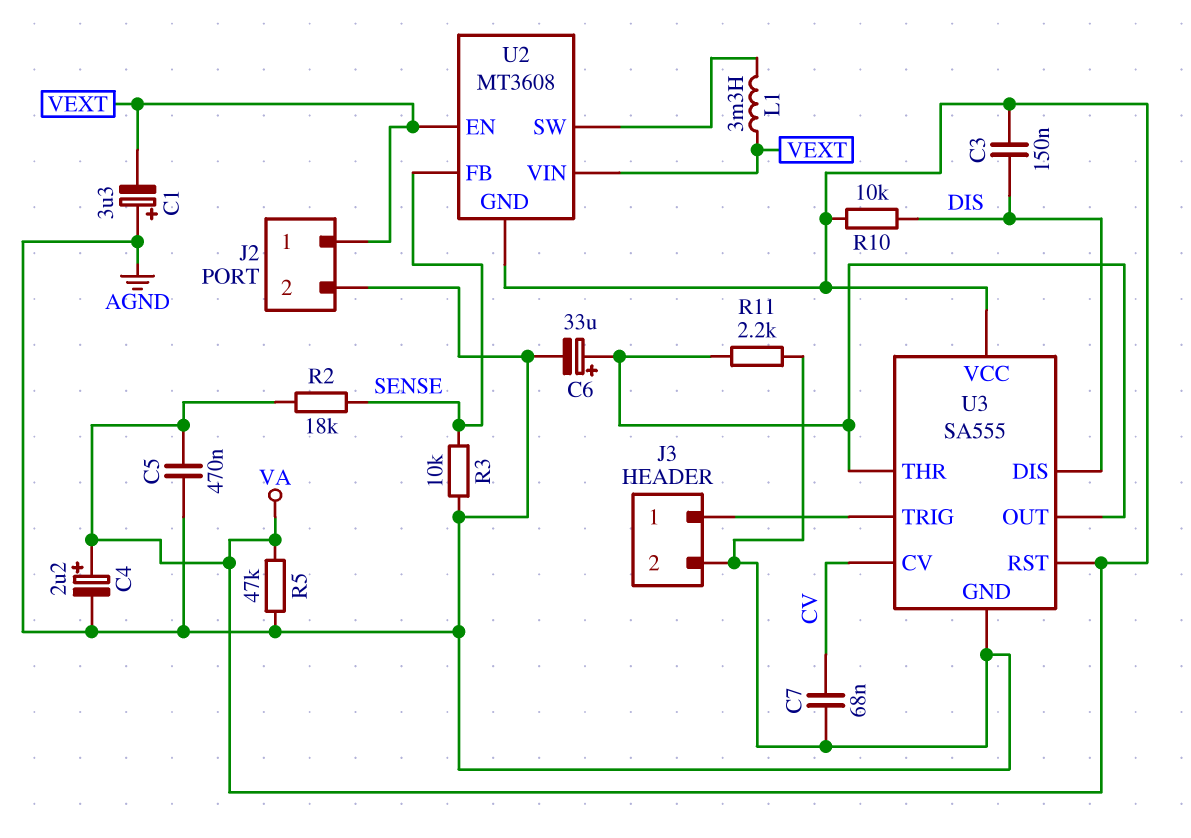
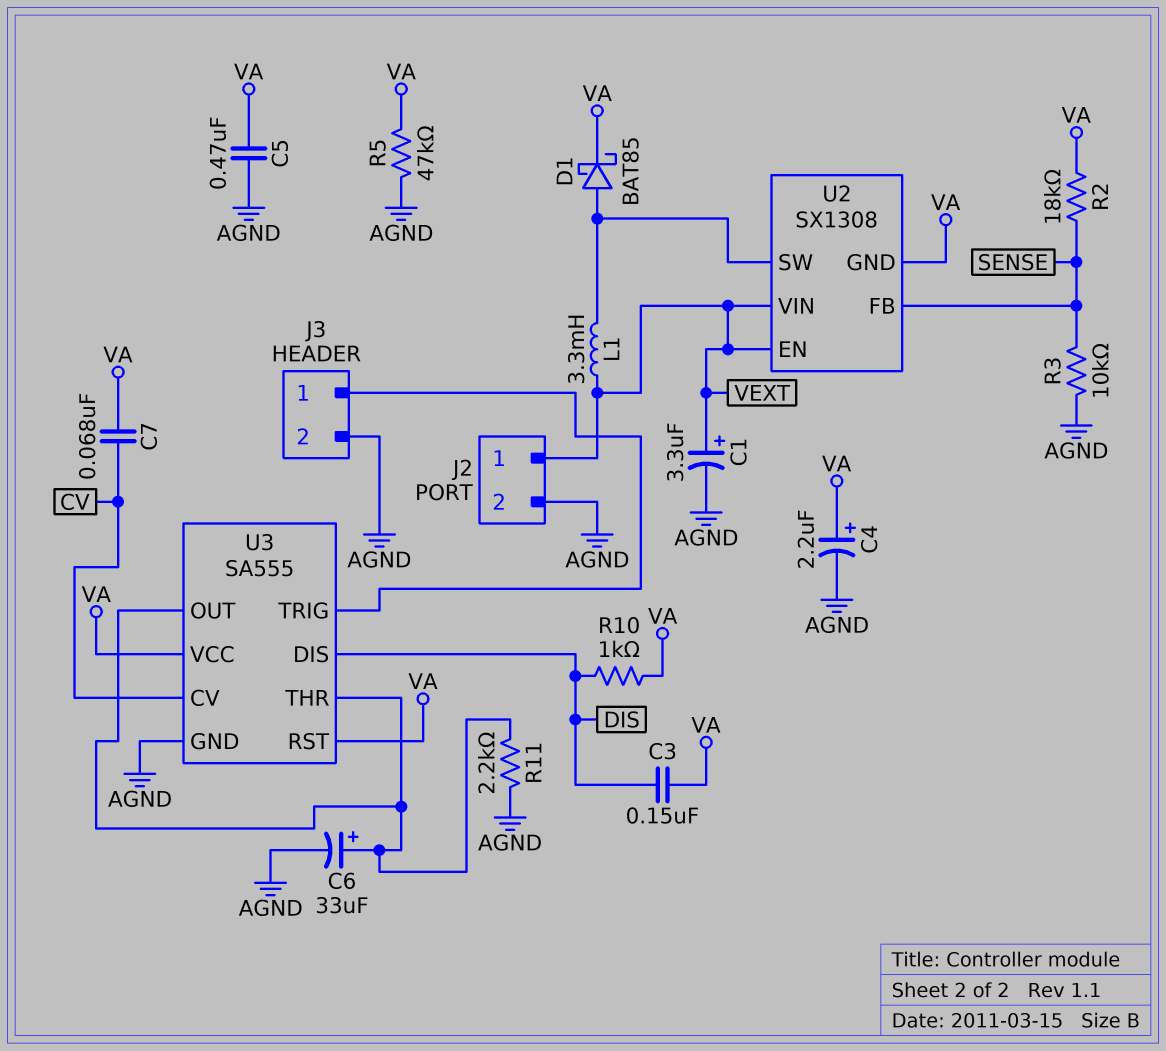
C1: 3.3uF (plus AGND, minus VEXT) -> 3.3uF (plus VEXT, minus AGND)
C7: 68nF (AGND, CV) -> 68nF (CV, VA)
D1: none -> schottky BAT85 (A U2/SW, K VA)
R10: 10k (DIS, VA) -> 1k (DIS, VA)
U2: MT3608 -> SX1308

